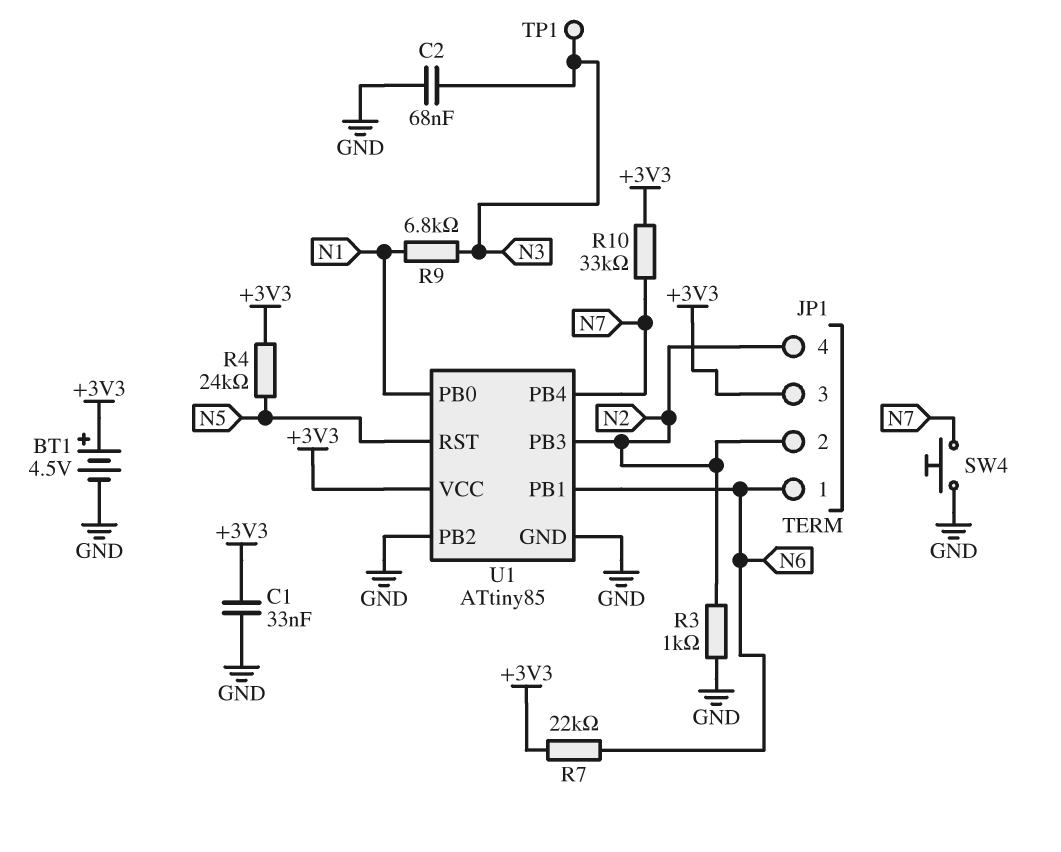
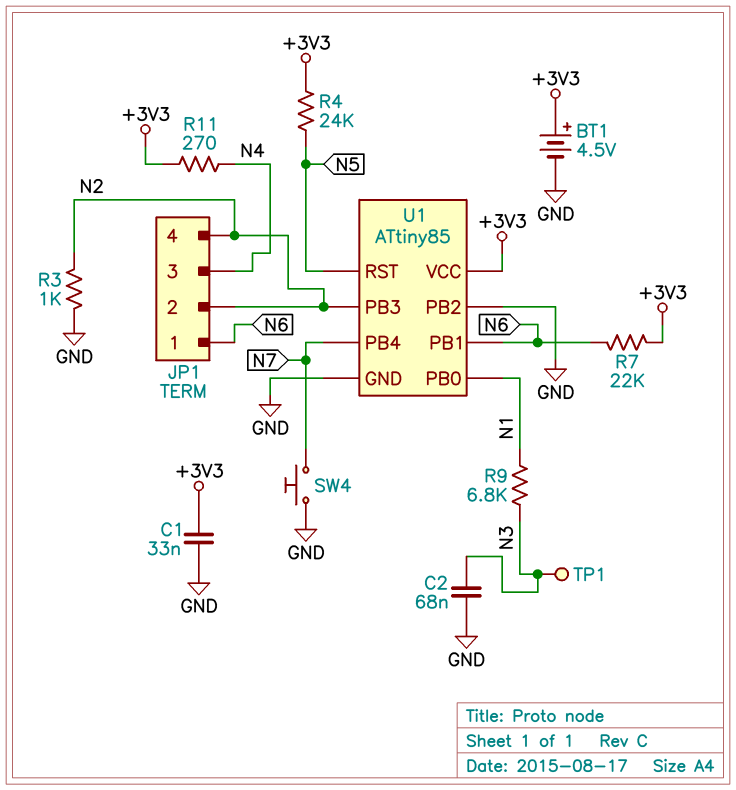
JP1 pin 3: +3V3 -> N4
R10: 33k (+3V3, N7) -> none
R11: none -> 270 (+3V3, N4)

